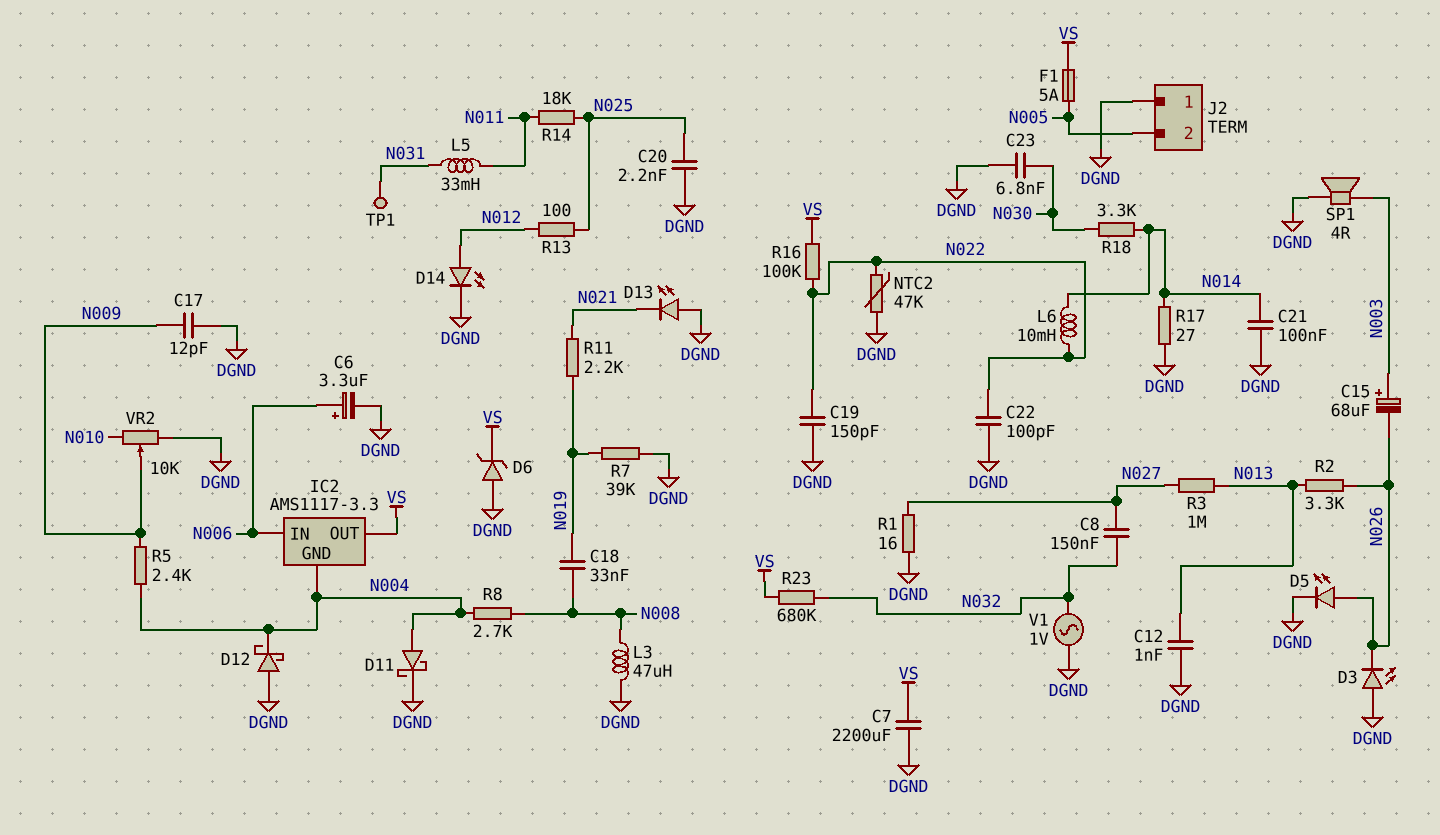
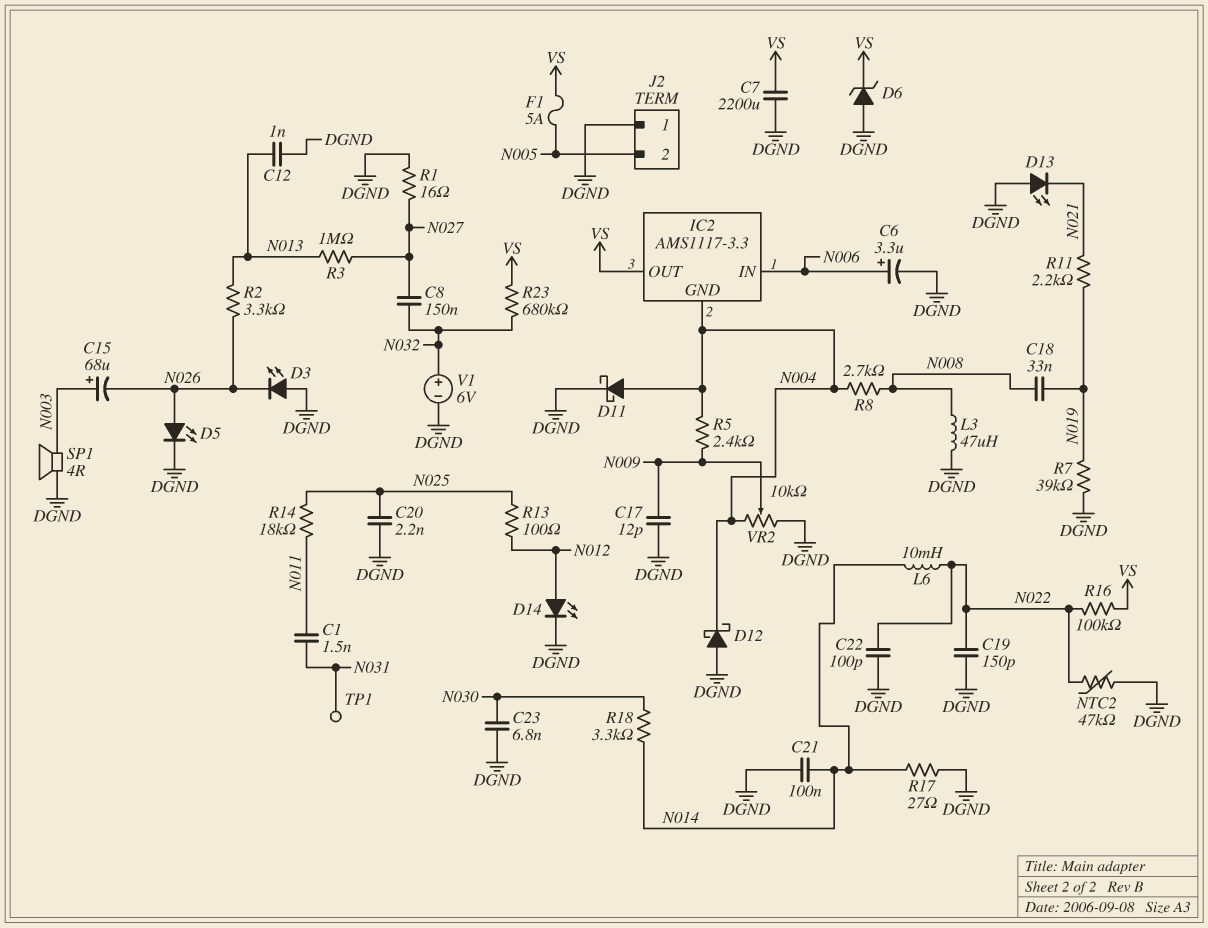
C1: none -> 1.5nF (N011, N031)
L5: 33mH (N011, N031) -> none
V1: AC 1V (DGND, N032) -> 6V (plus N032, minus DGND)
VR2: 10k (DGND, N010, wiper N009) -> 10k (DGND, N004, wiper N009)

